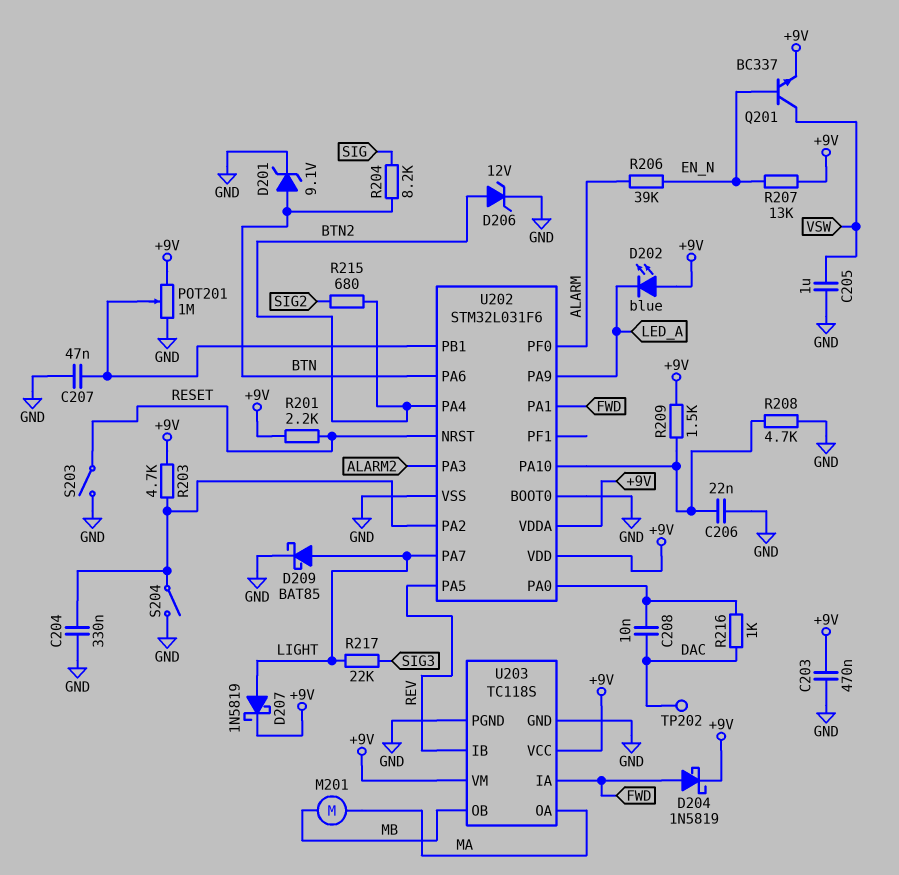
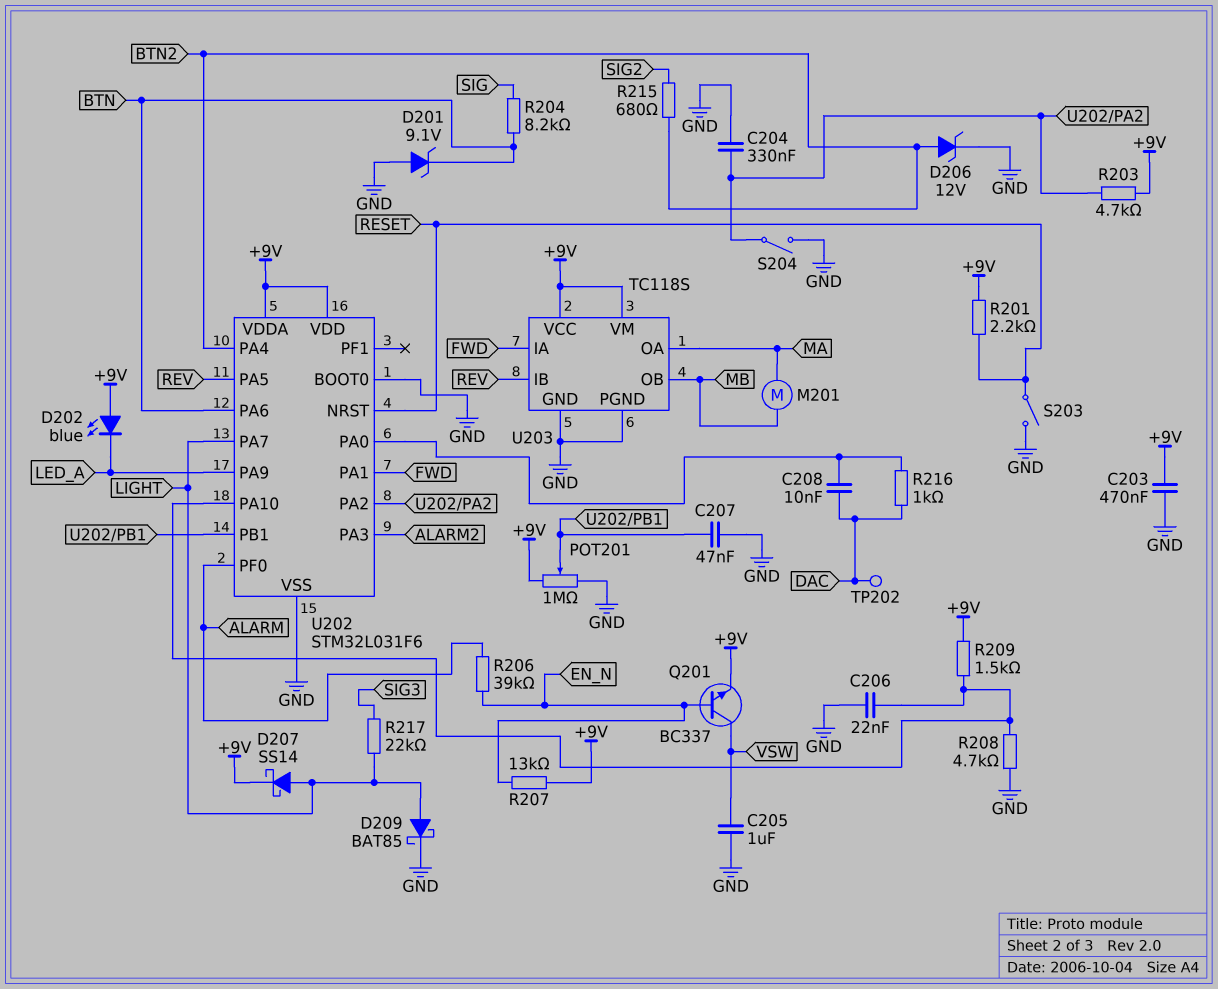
D201: zener 9.1V (A BTN, K GND) -> zener 9.1V (A GND, K BTN)
D204: schottky 1N5819 (A FWD, K +9V) -> none
D207: schottky 1N5819 (A LIGHT, K +9V) -> schottky SS14 (A LIGHT, K +9V)

